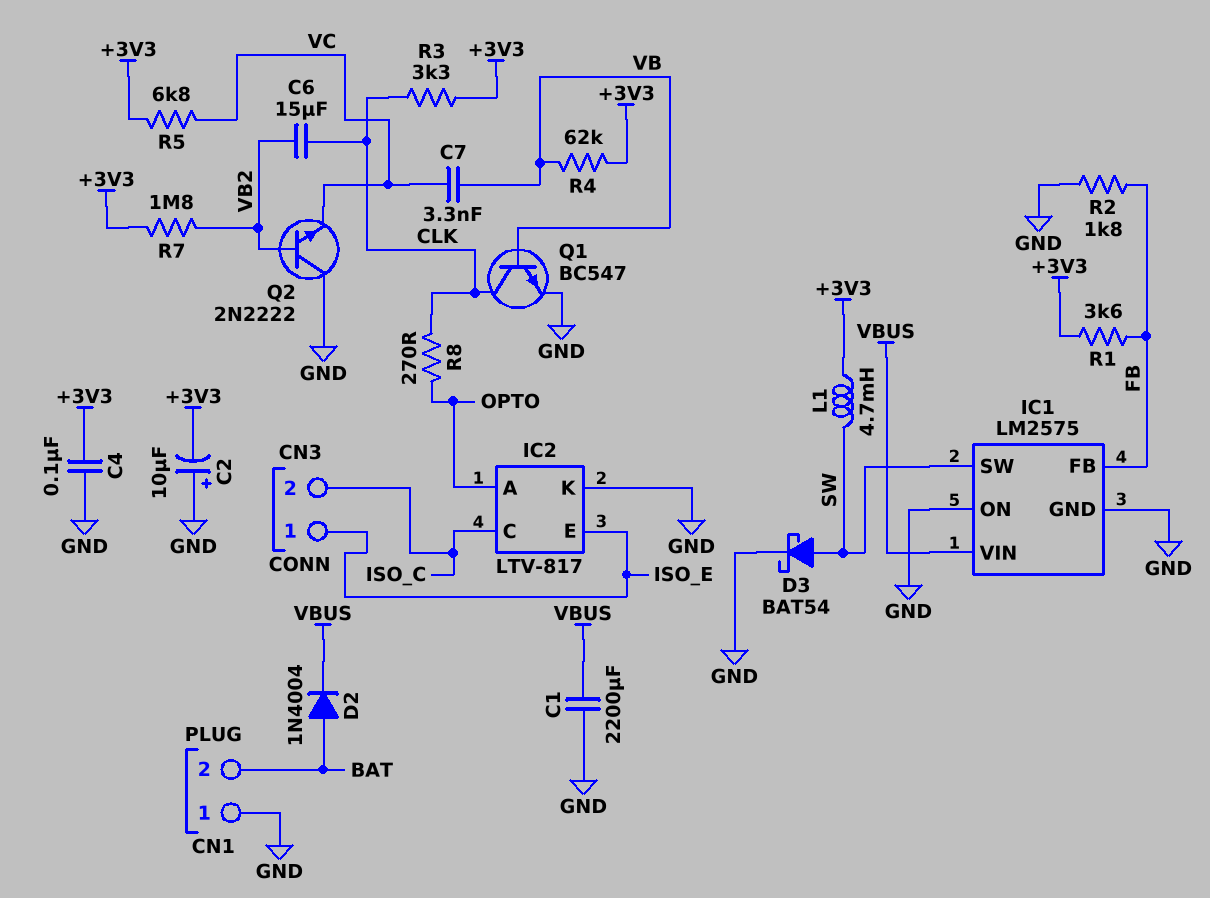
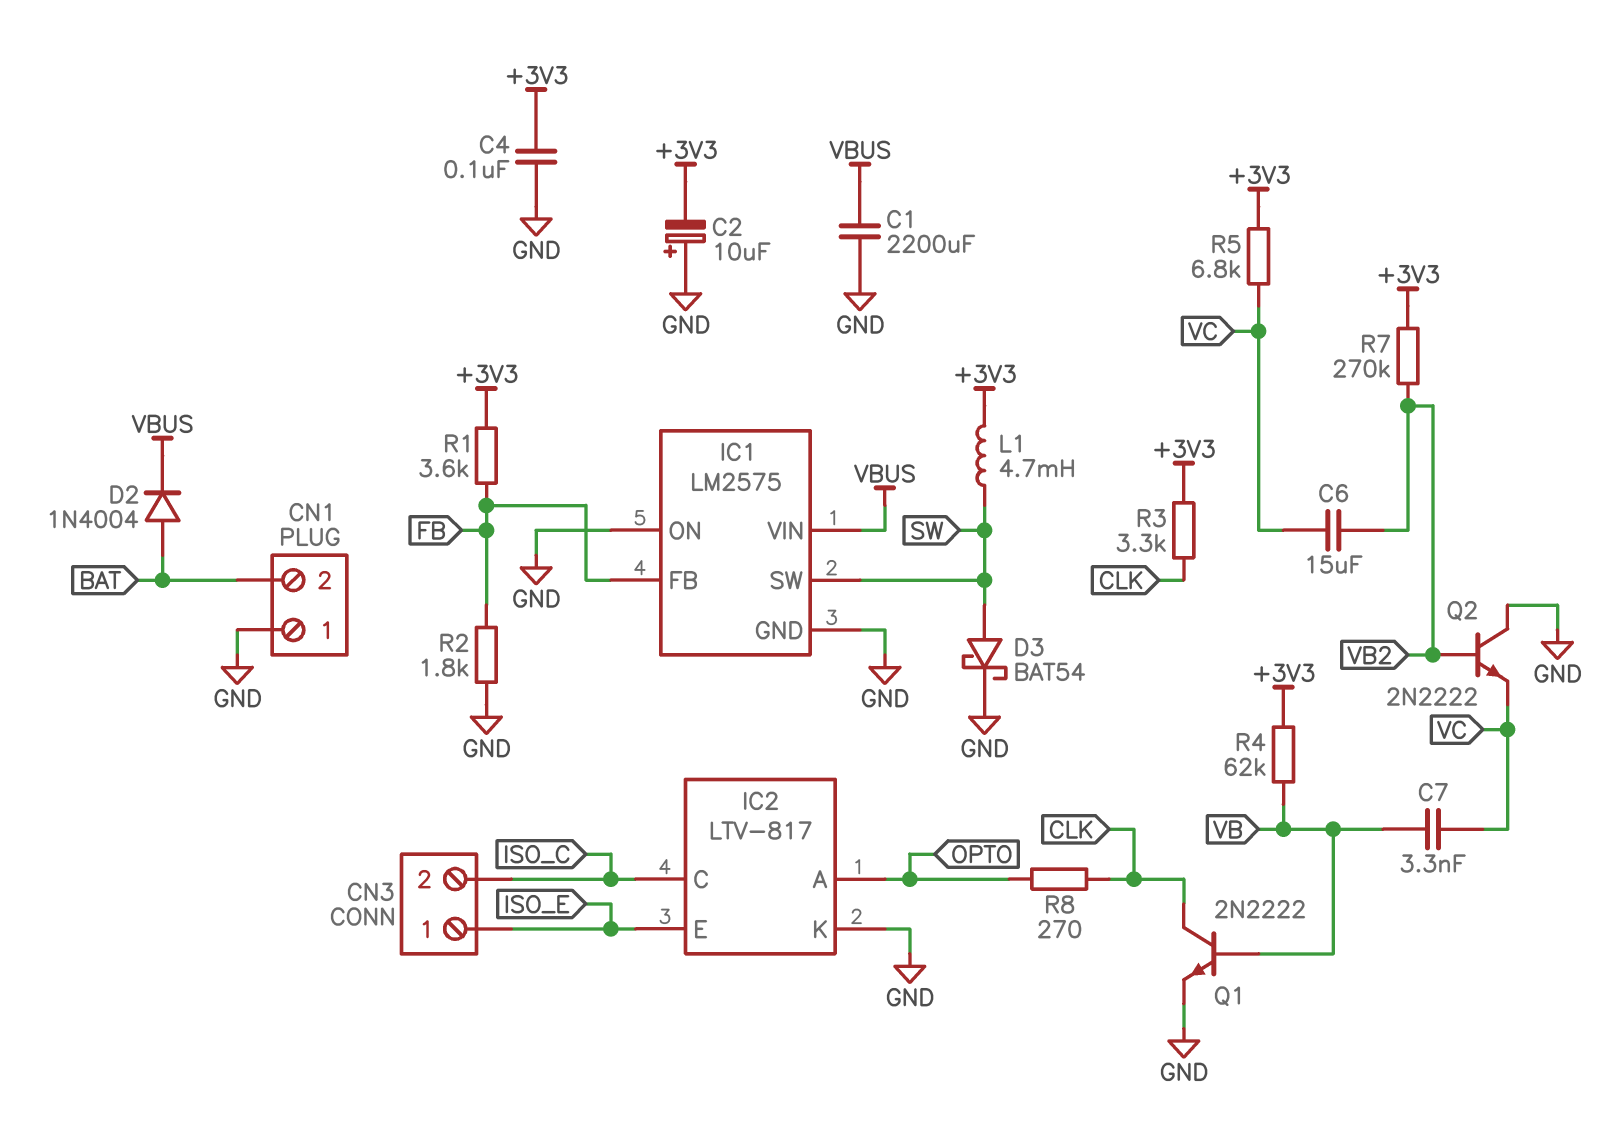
C6: 15uF (CLK, VB2) -> 15uF (VB2, VC)
Q1: NPN BC547 (B VB, C CLK, E GND) -> NPN 2N2222 (B VB, C CLK, E GND)
R7: 1.8M (+3V3, VB2) -> 270k (+3V3, VB2)

